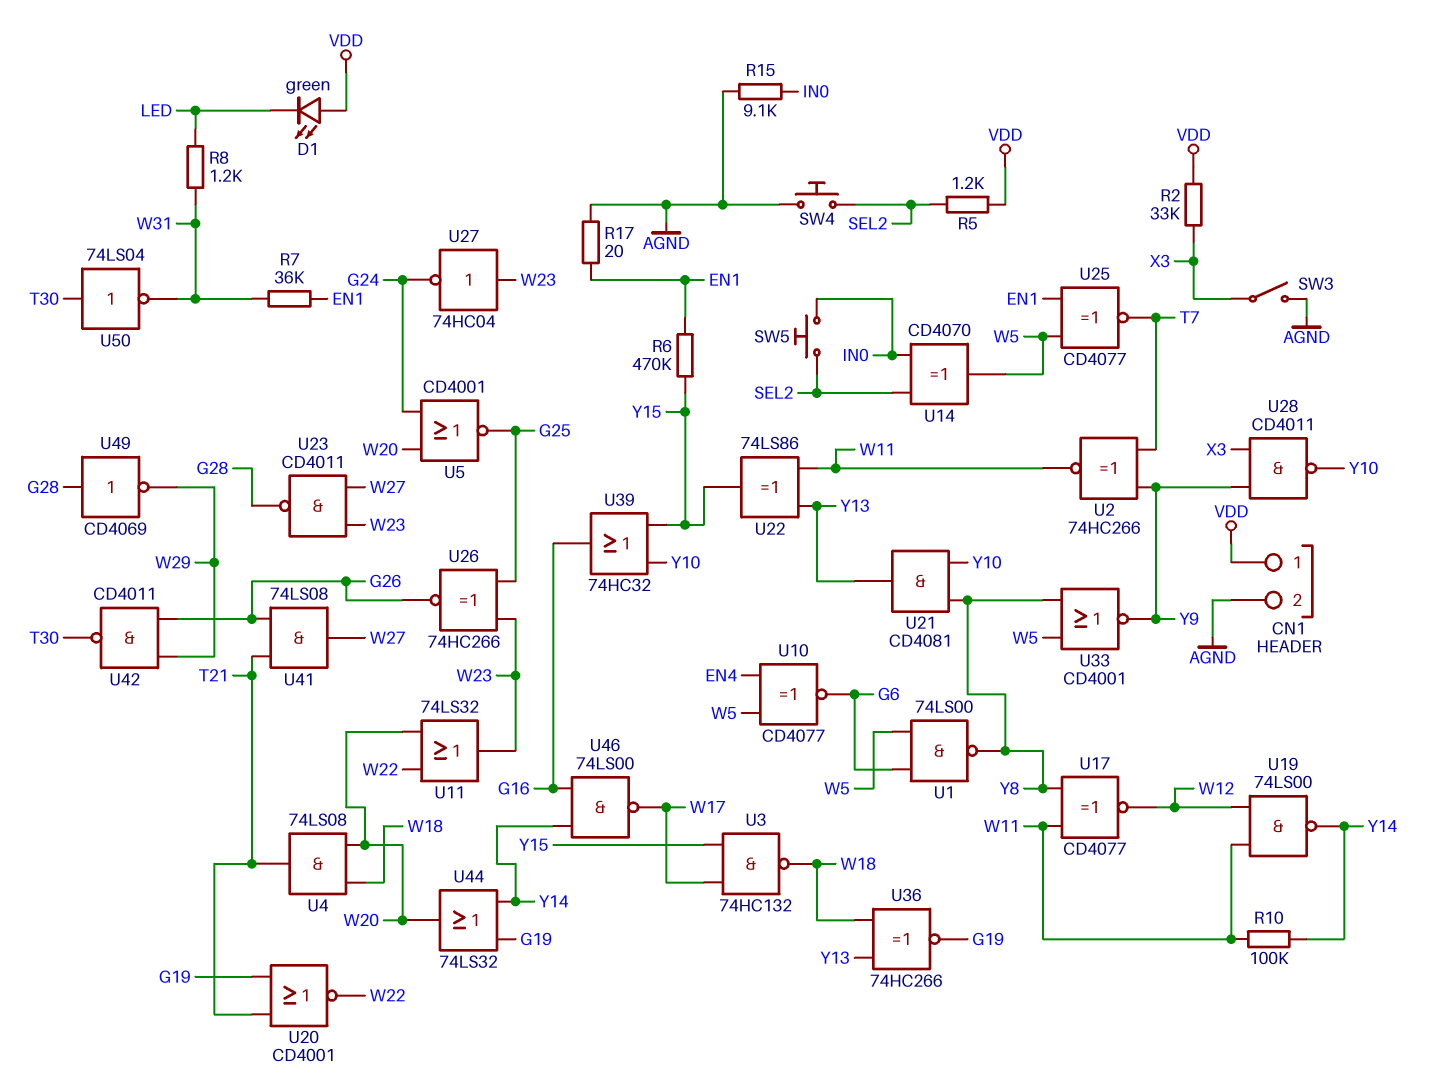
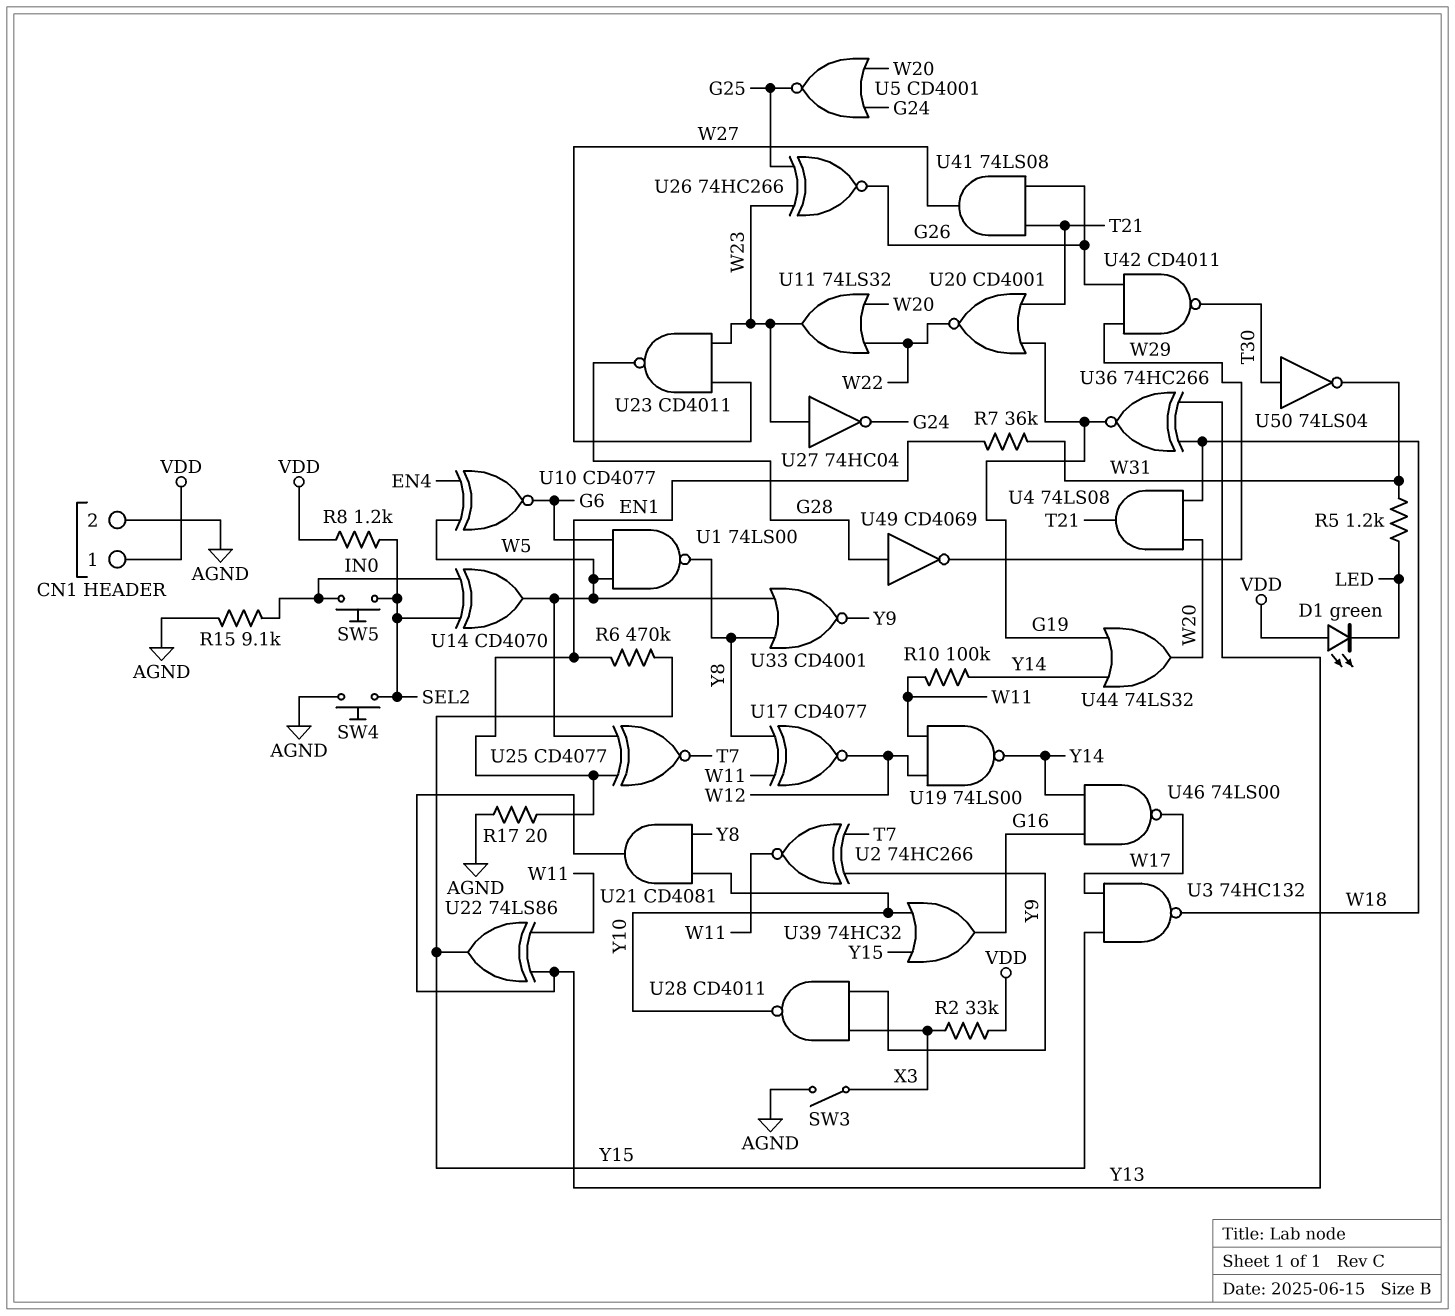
R5: 1.2k (SEL2, VDD) -> 1.2k (LED, W31)
R8: 1.2k (LED, W31) -> 1.2k (SEL2, VDD)

